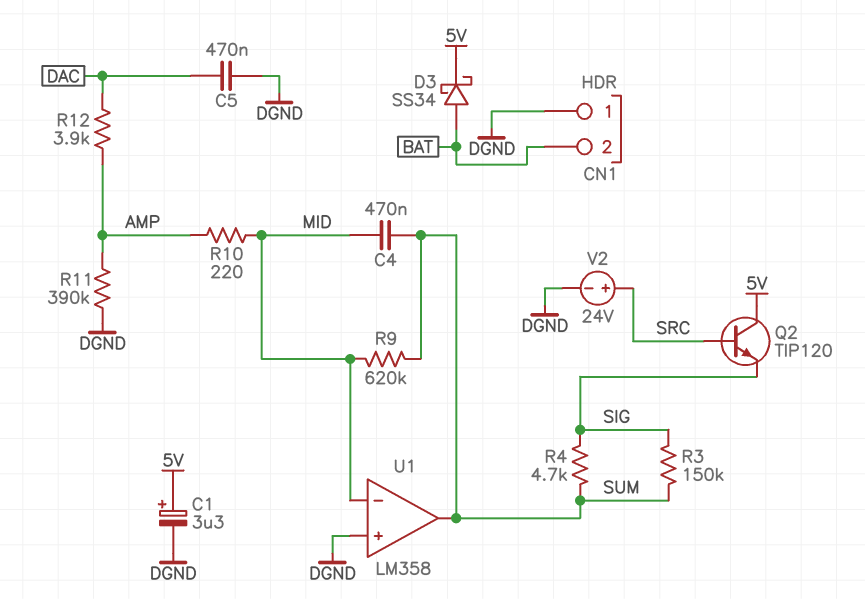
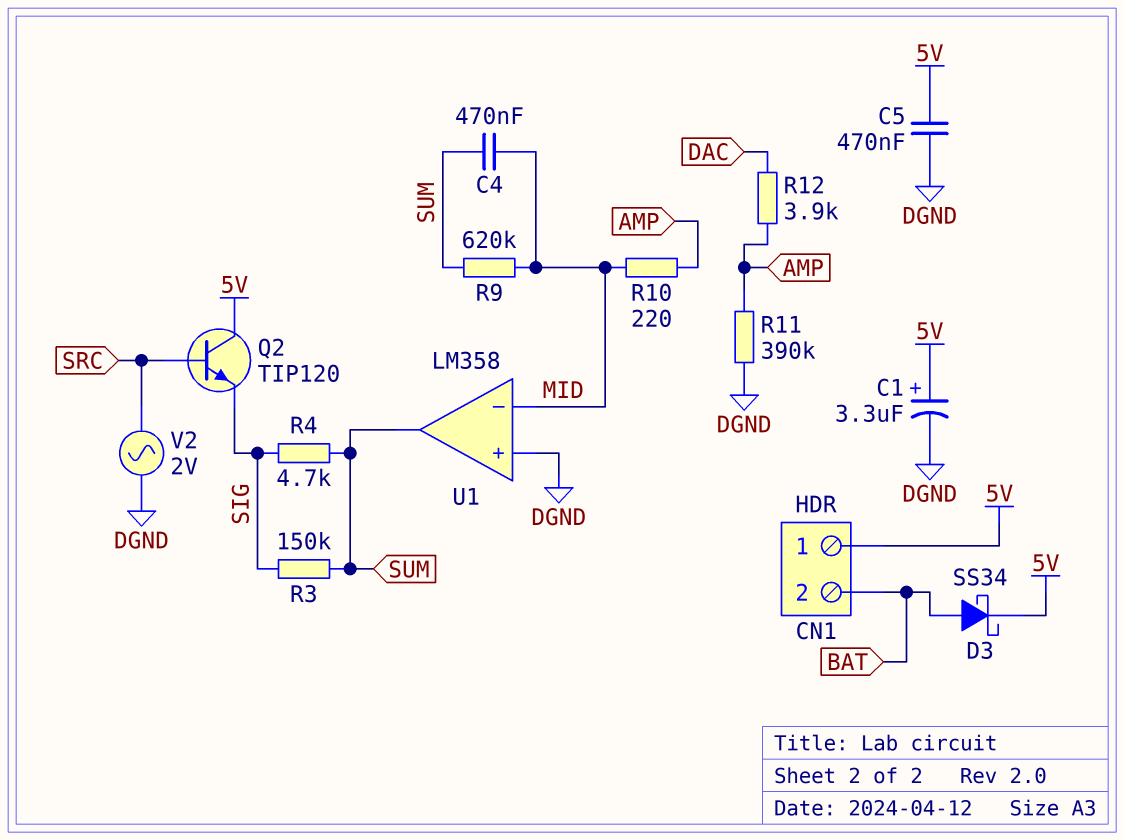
C5: 470nF (DAC, DGND) -> 470nF (5V, DGND)
CN1 pin 1: DGND -> 5V
V2: 24V (plus SRC, minus DGND) -> AC 2V (DGND, SRC)

